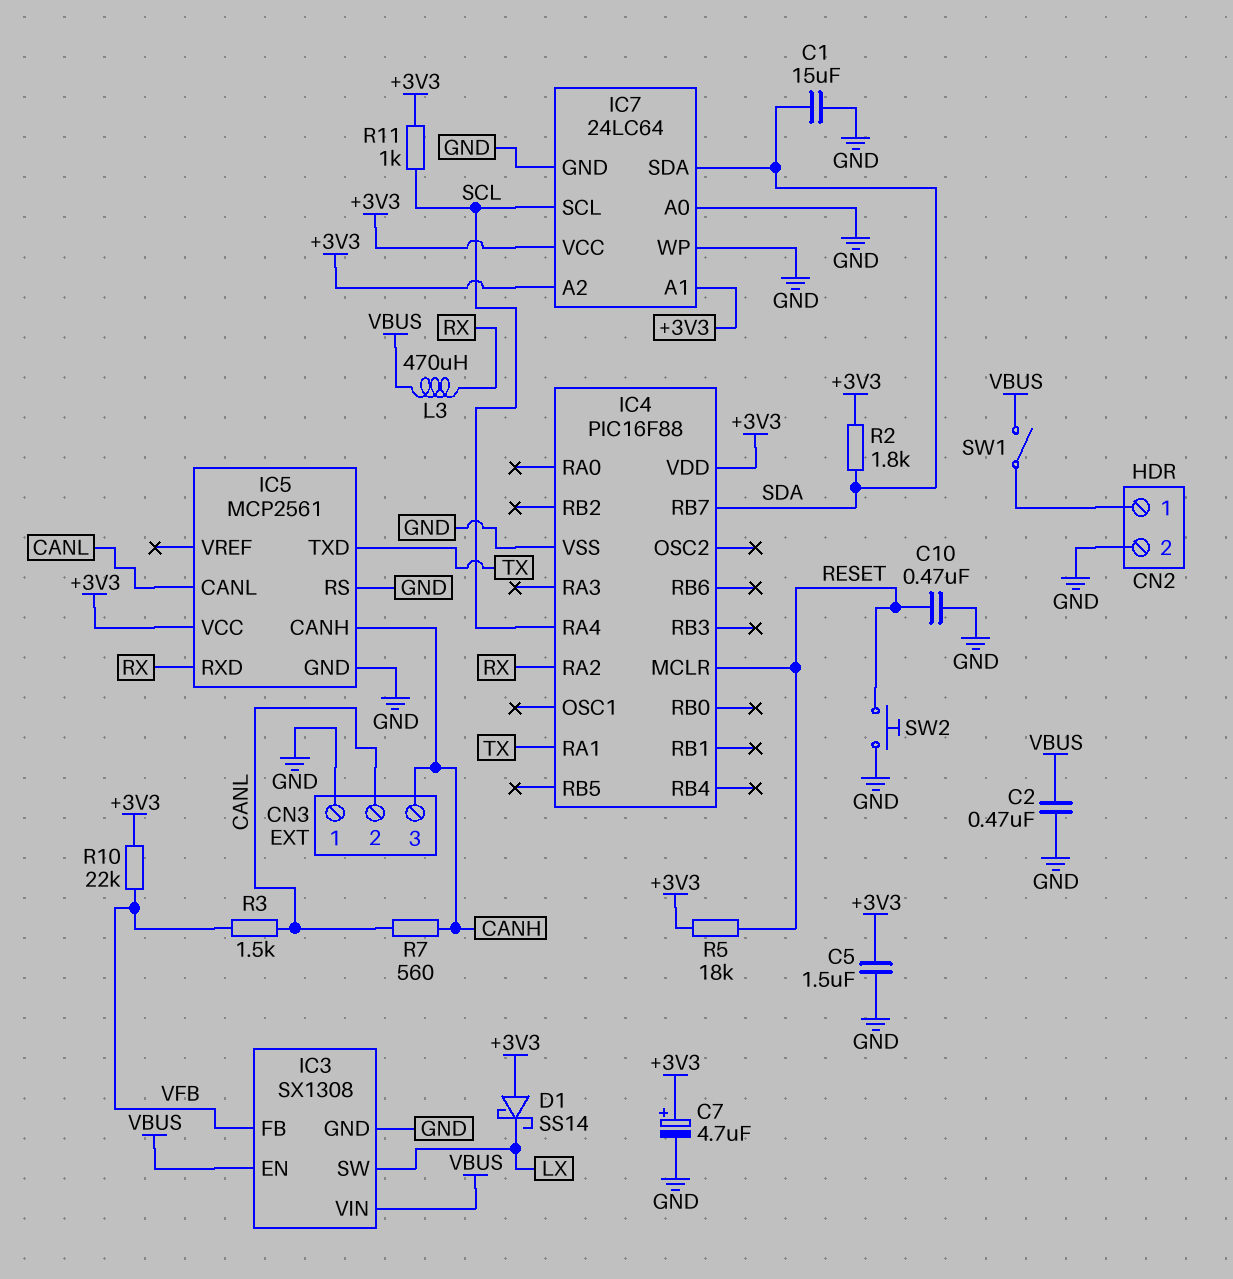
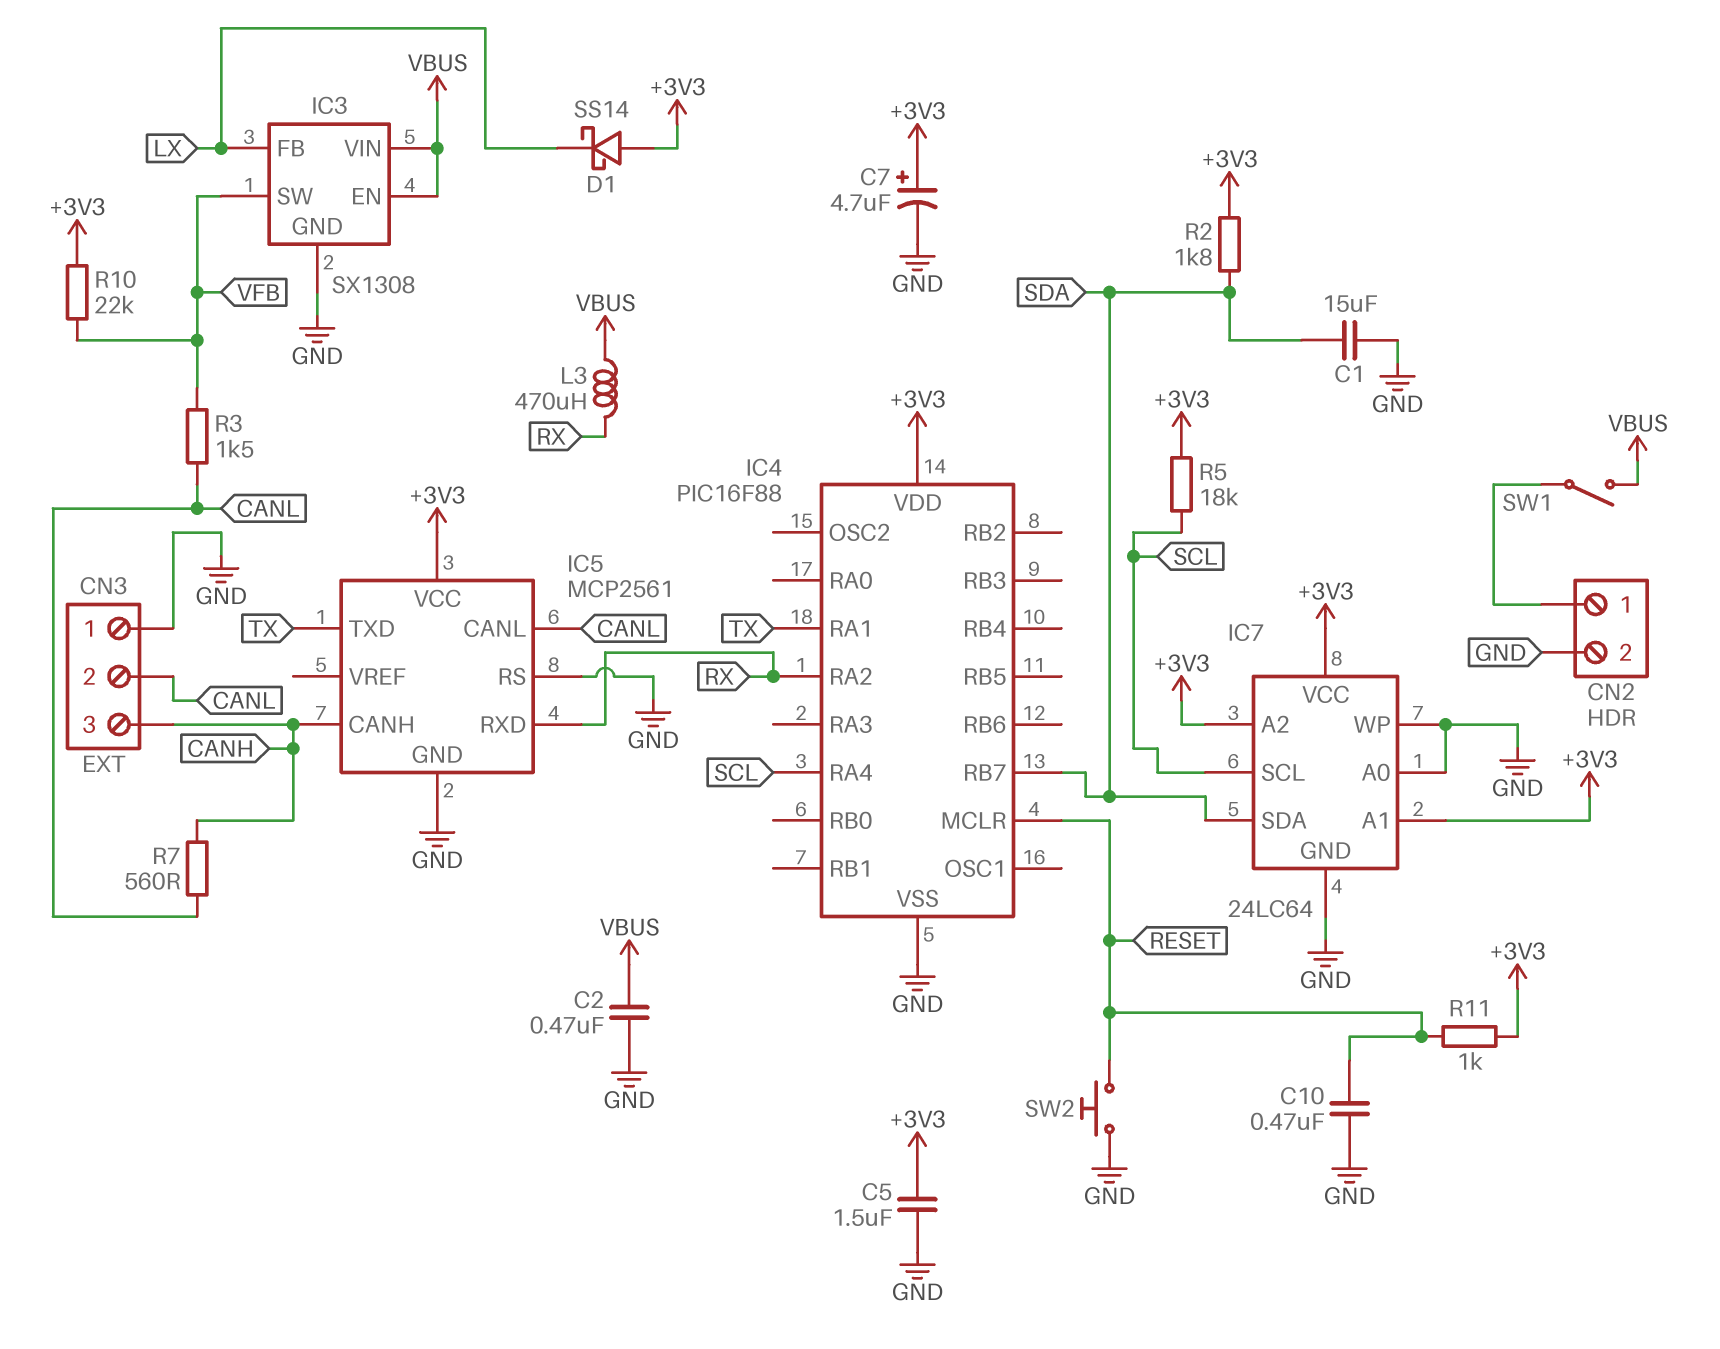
IC3 pin FB: VFB -> LX
IC3 pin SW: LX -> VFB
R5: 18k (+3V3, RESET) -> 18k (+3V3, SCL)
R11: 1k (+3V3, SCL) -> 1k (+3V3, RESET)

